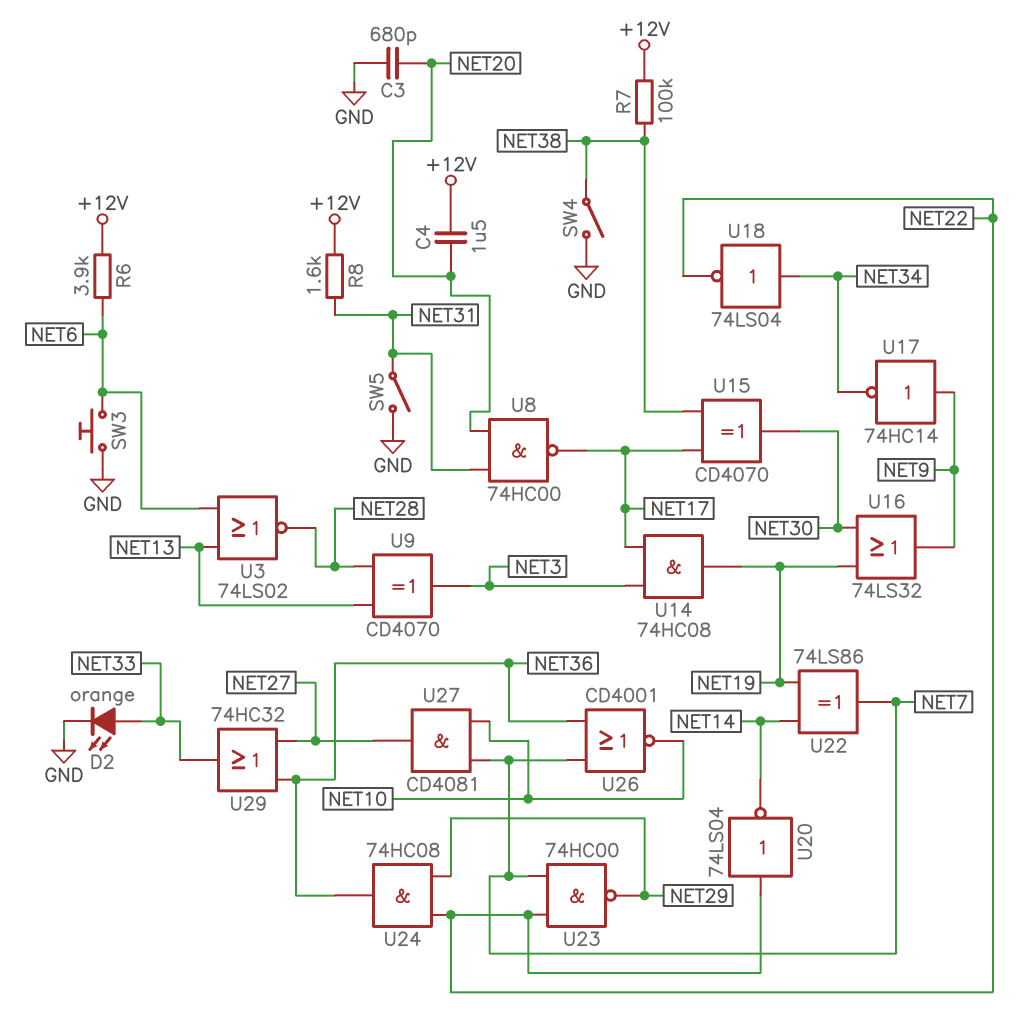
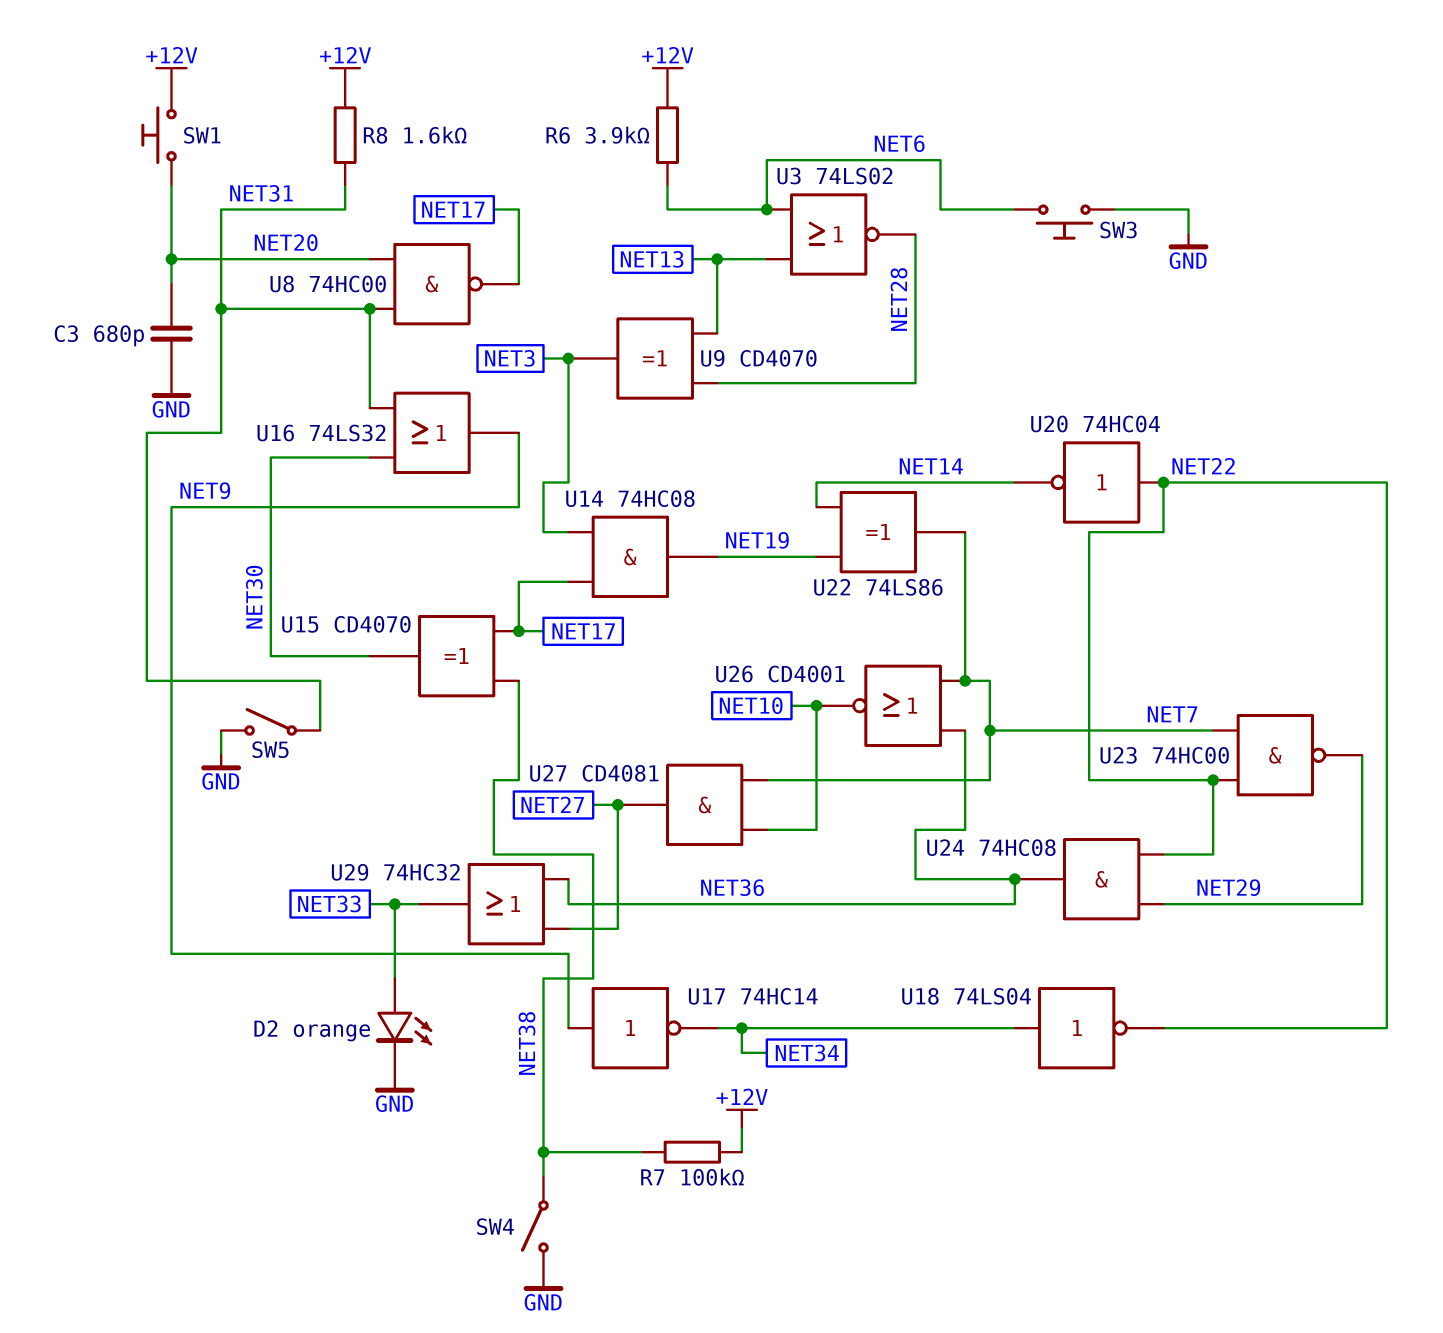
C4: 1.5uF (+12V, NET20) -> none
SW1: none -> button (+12V, NET20)
U16: OR 74LS32 (in NET19, in NET30, out NET9) -> OR 74LS32 (in NET30, in NET31, out NET9)
U20: NOT 74LS04 (in NET22, out NET14) -> NOT 74HC04 (in NET22, out NET14)

